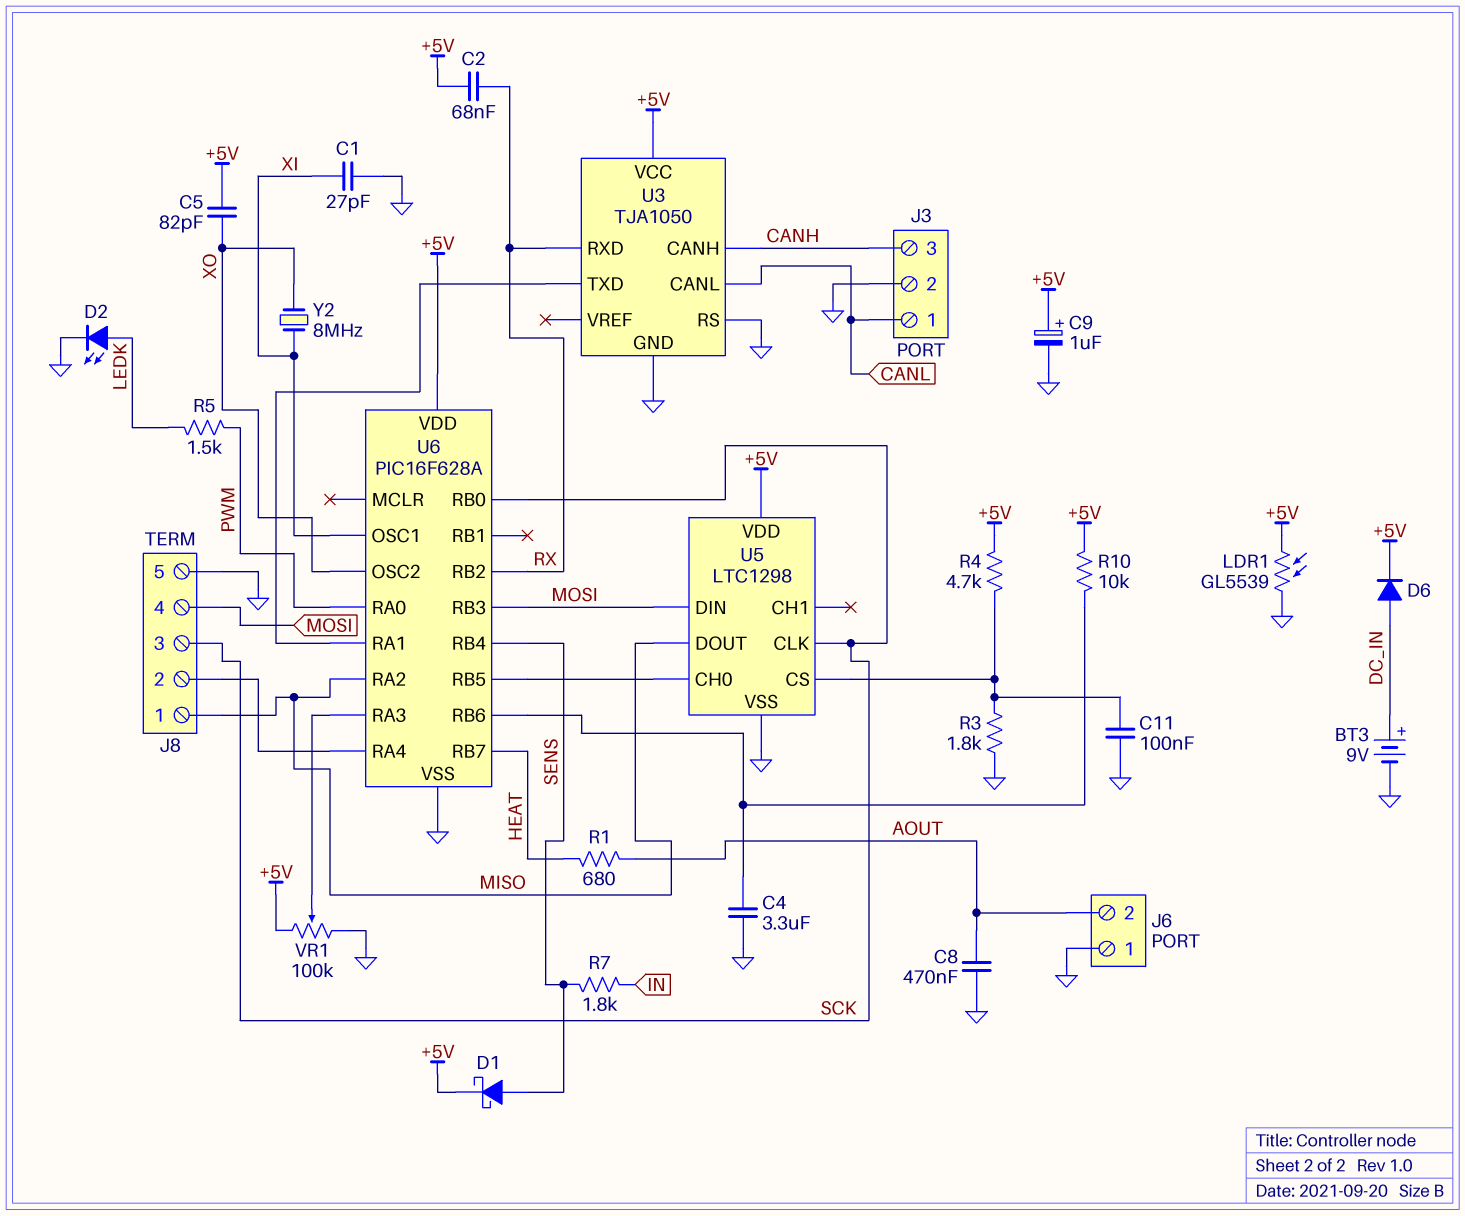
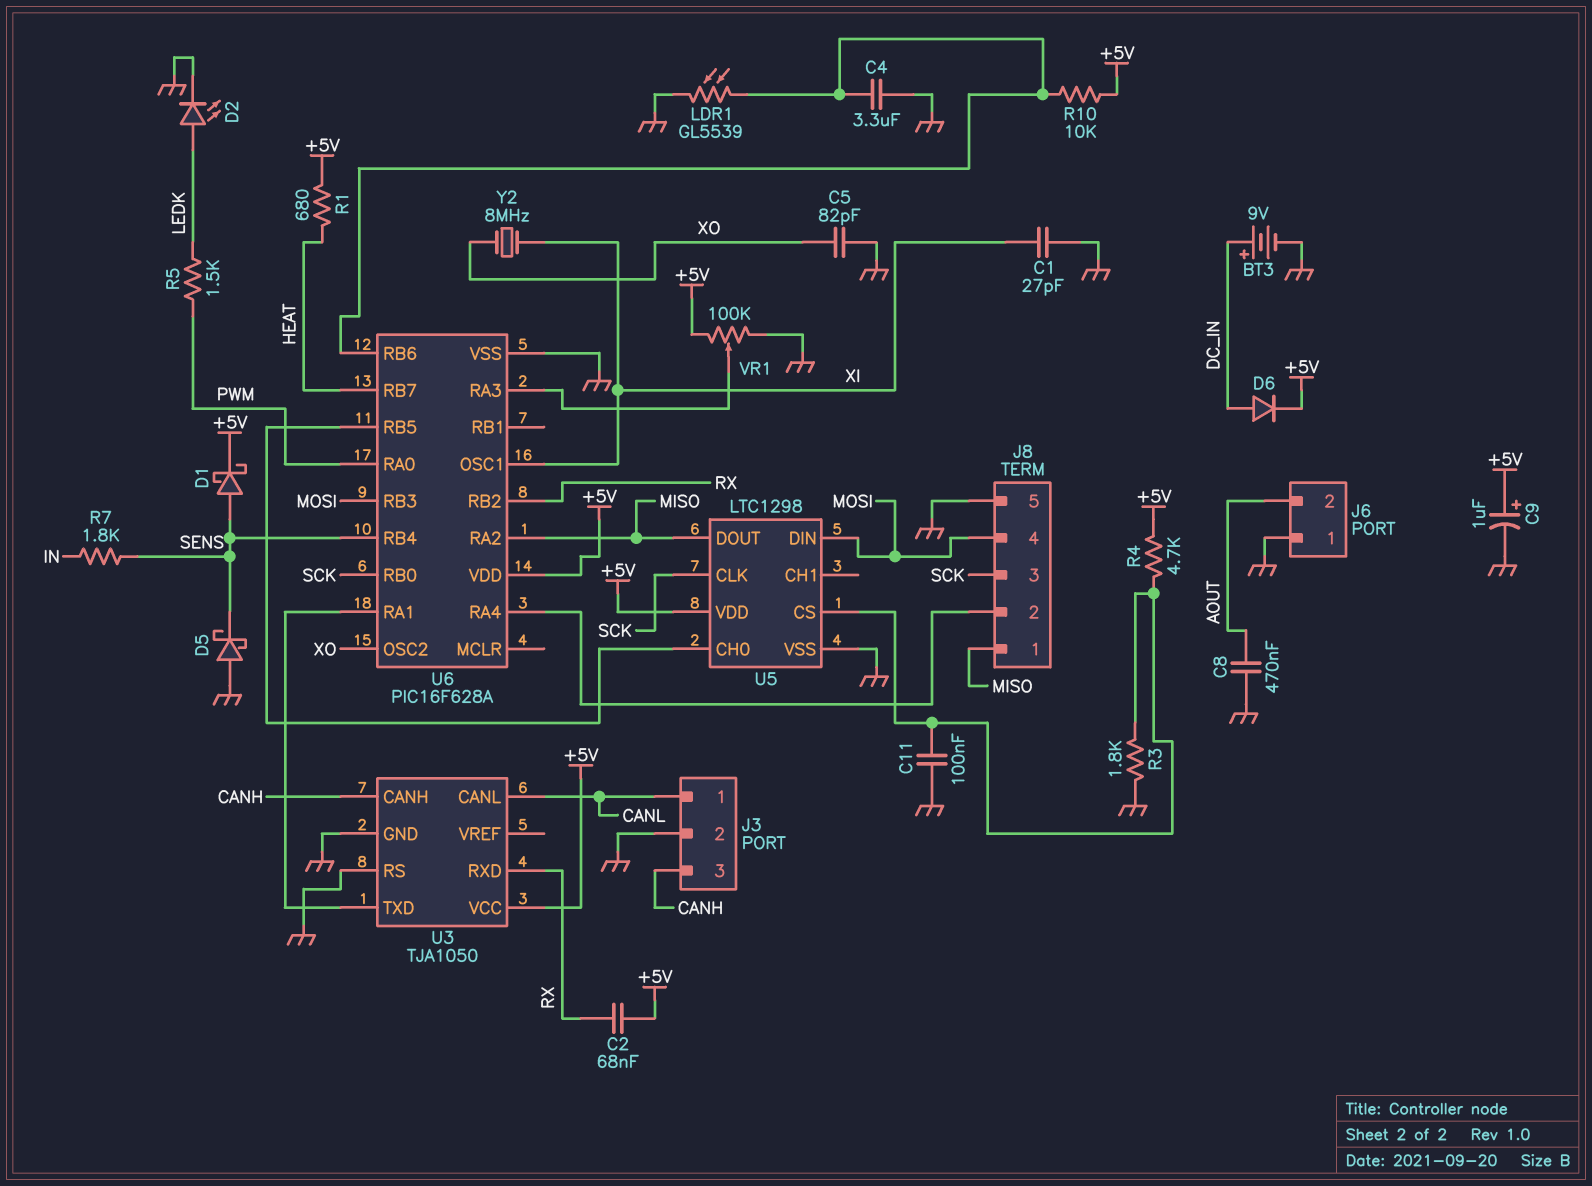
C5: 82pF (+5V, XO) -> 82pF (GND, XO)
D5: none -> schottky (A GND, K SENS)
LDR1: GL5539 (+5V, GND) -> GL5539 (GND, U6/RB6)
R1: 680 (AOUT, HEAT) -> 680 (+5V, HEAT)

